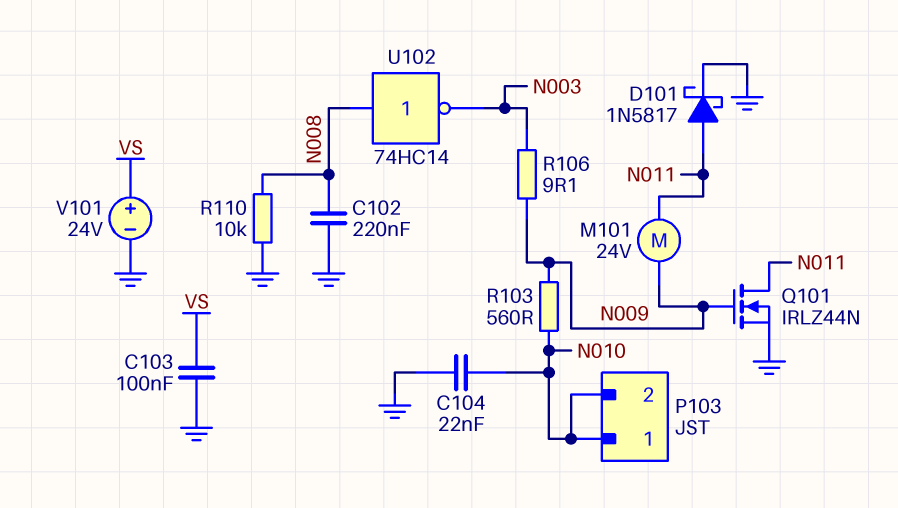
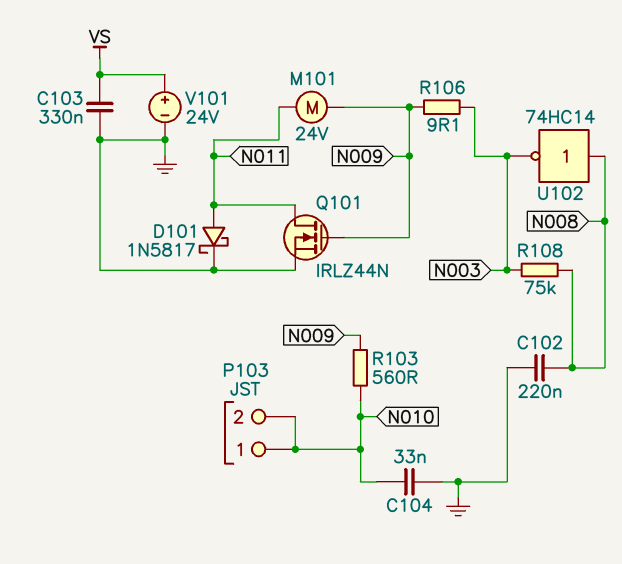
C103: 100nF (GND, VS) -> 330nF (GND, VS)
C104: 22nF (GND, N010) -> 33nF (GND, N010)
R108: none -> 75k (N003, N008)
R110: 10k (GND, N008) -> none

